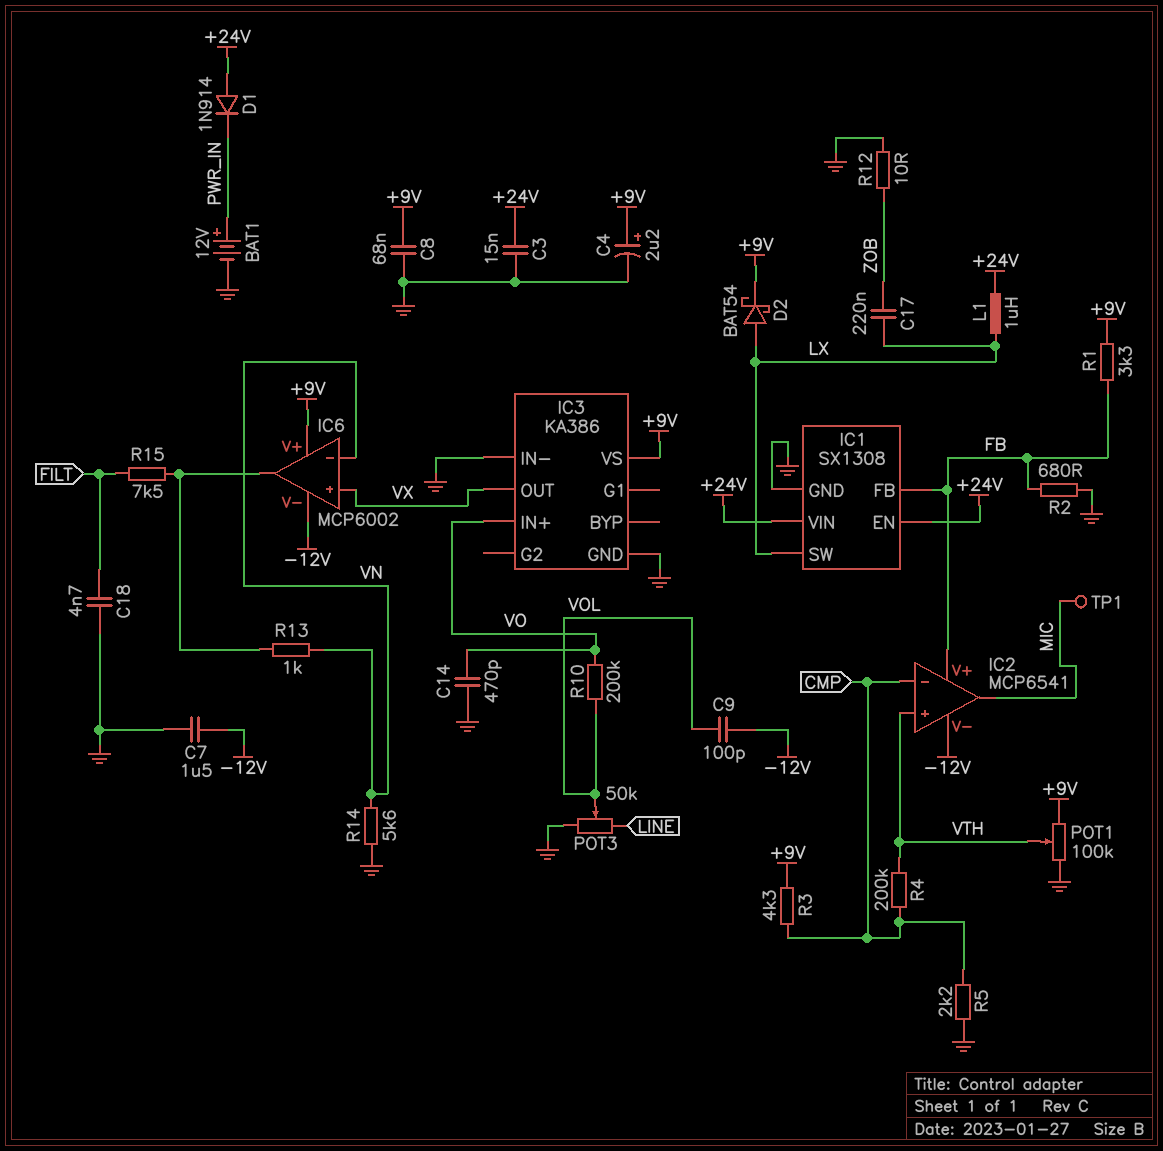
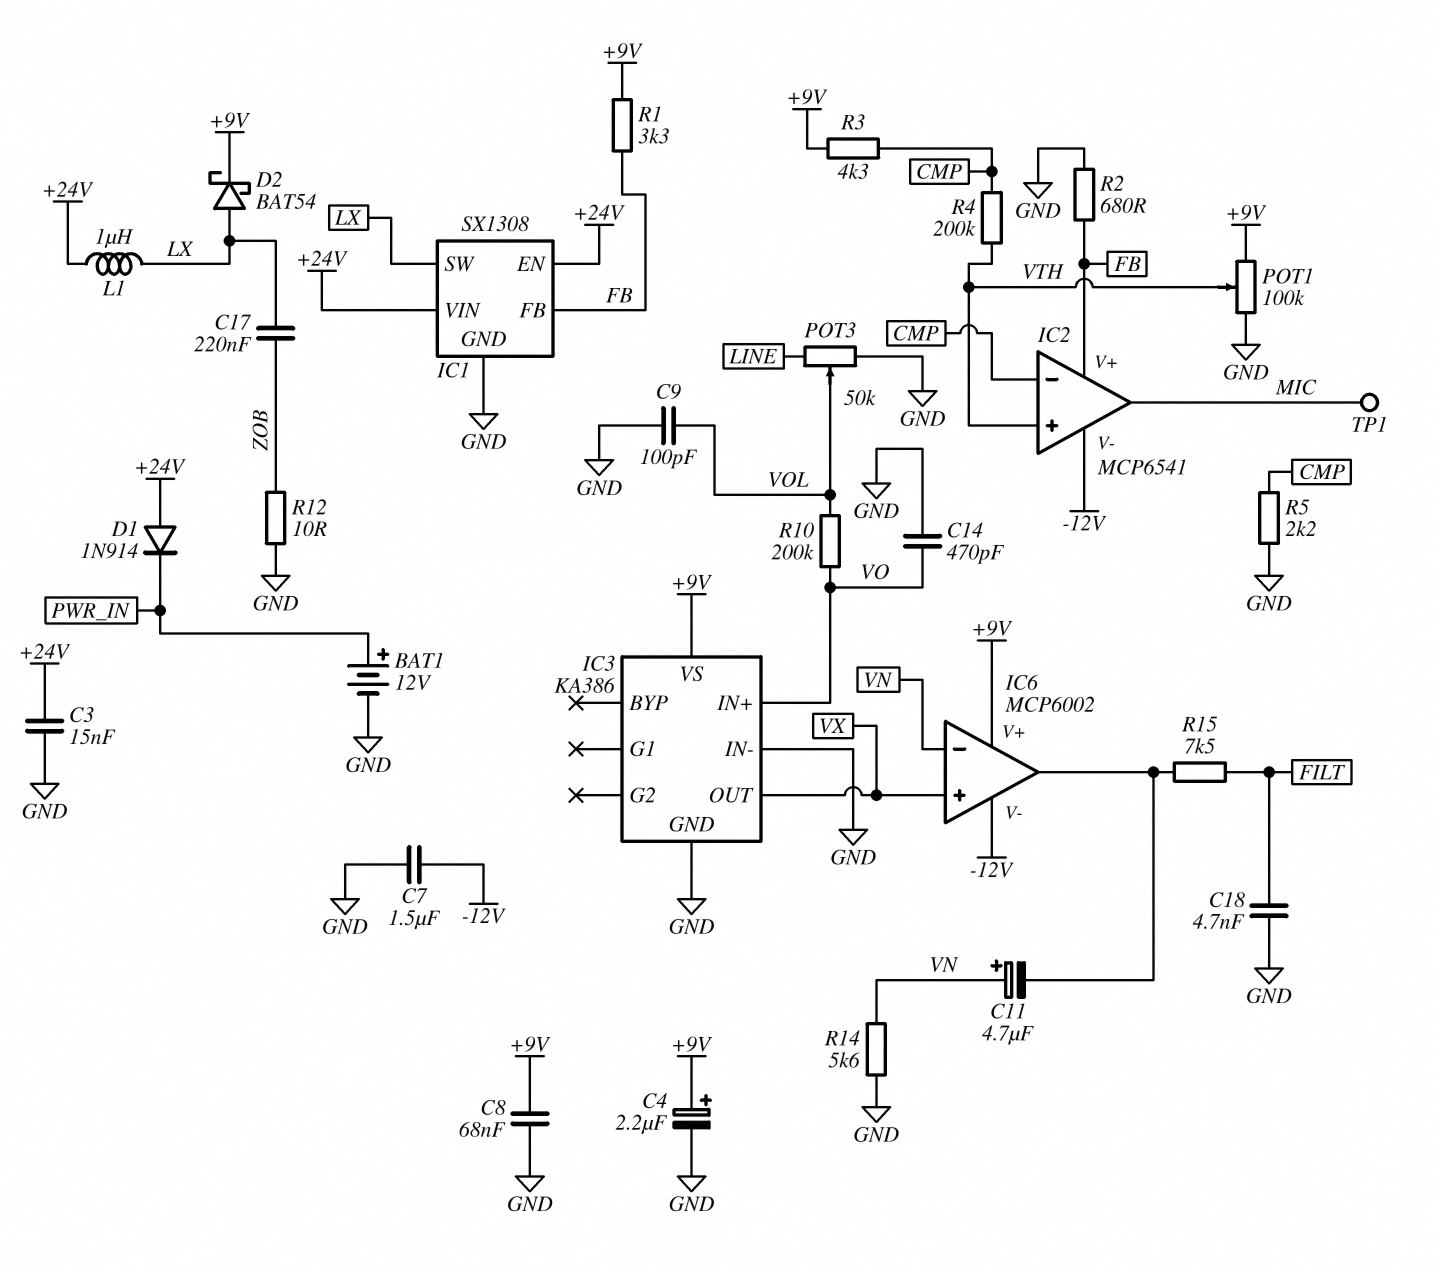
C9: 100pF (-12V, VOL) -> 100pF (GND, VOL)
C11: none -> 4.7uF (plus VN, minus IC6/out)
R13: 1k (IC6/out, VN) -> none

